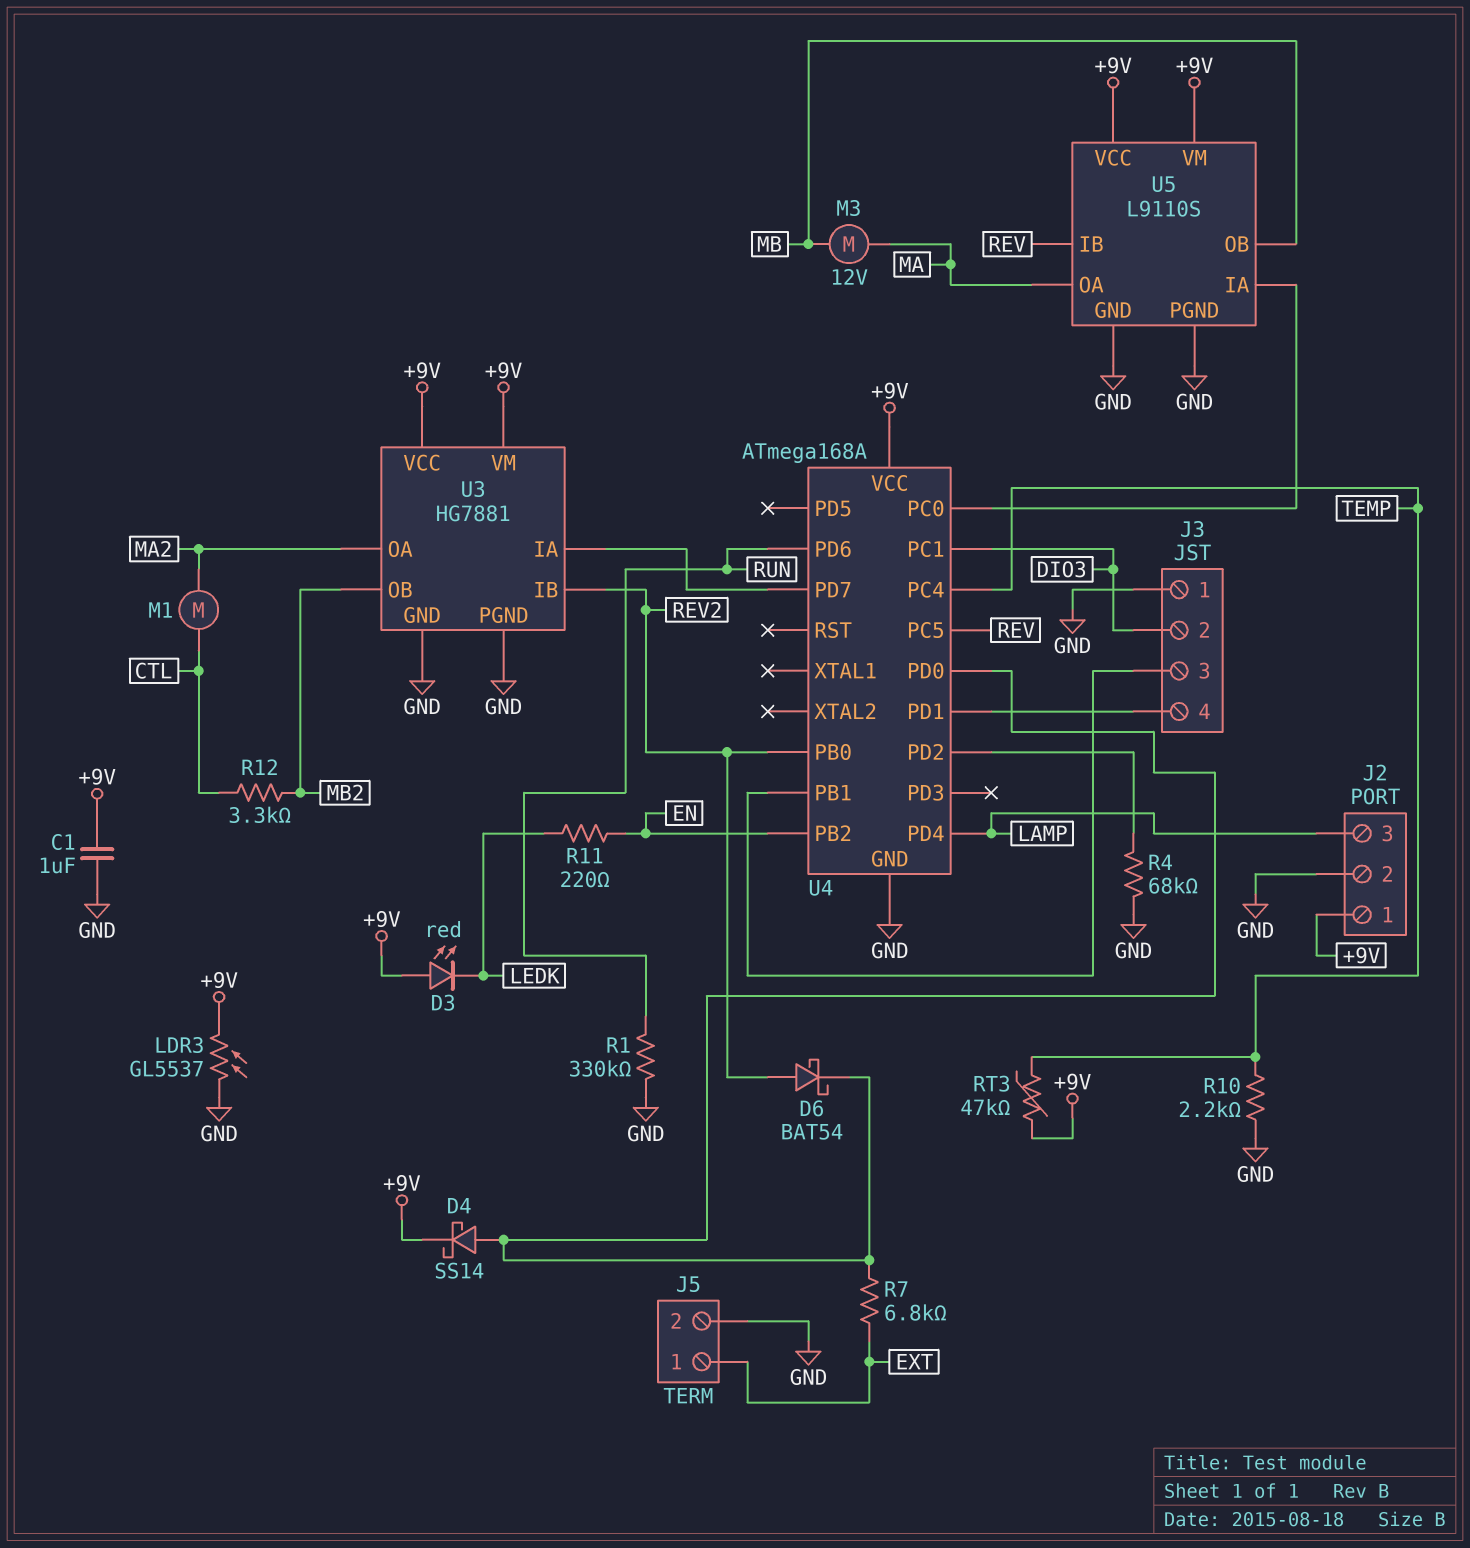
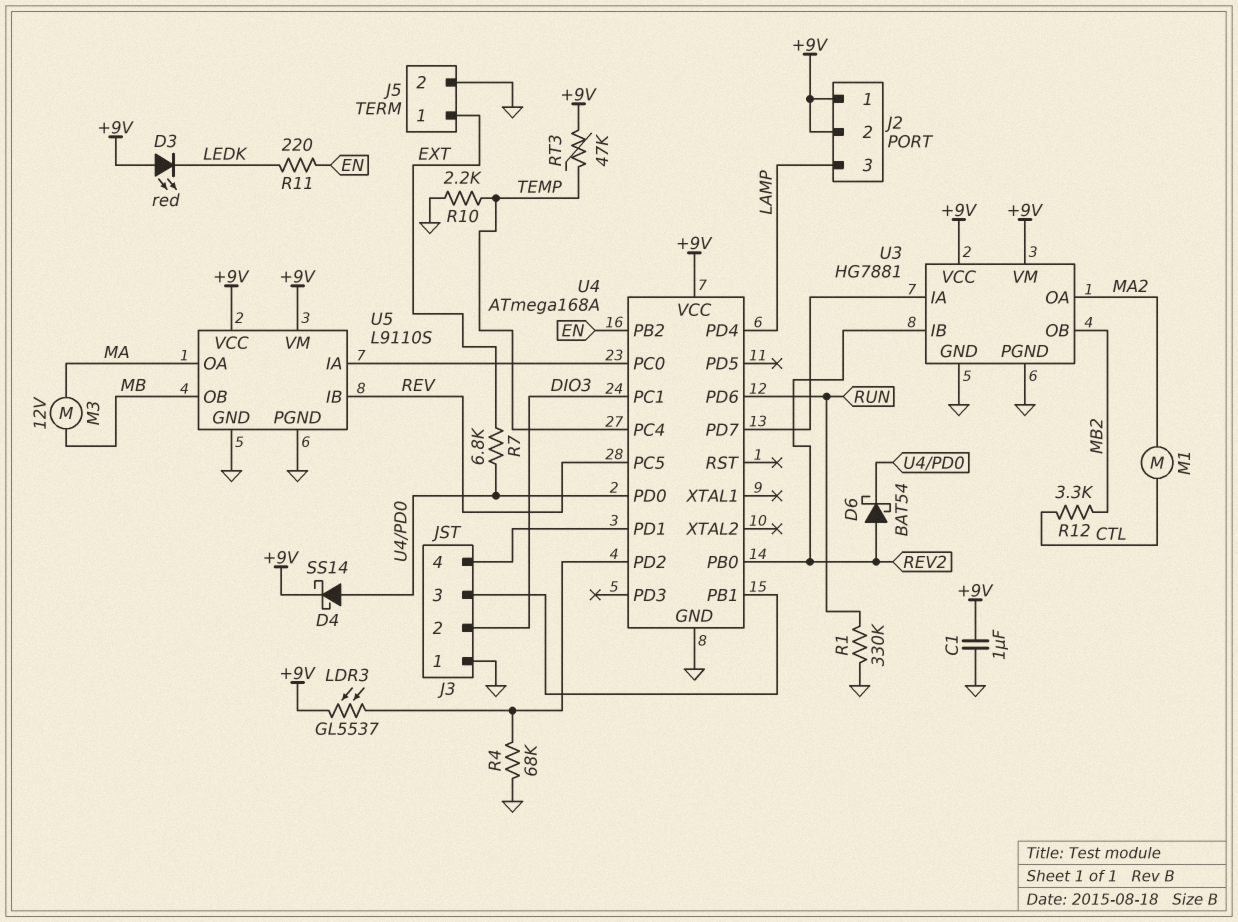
J2 pin 2: GND -> +9V
LDR3: GL5537 (+9V, GND) -> GL5537 (+9V, U4/PD2)

